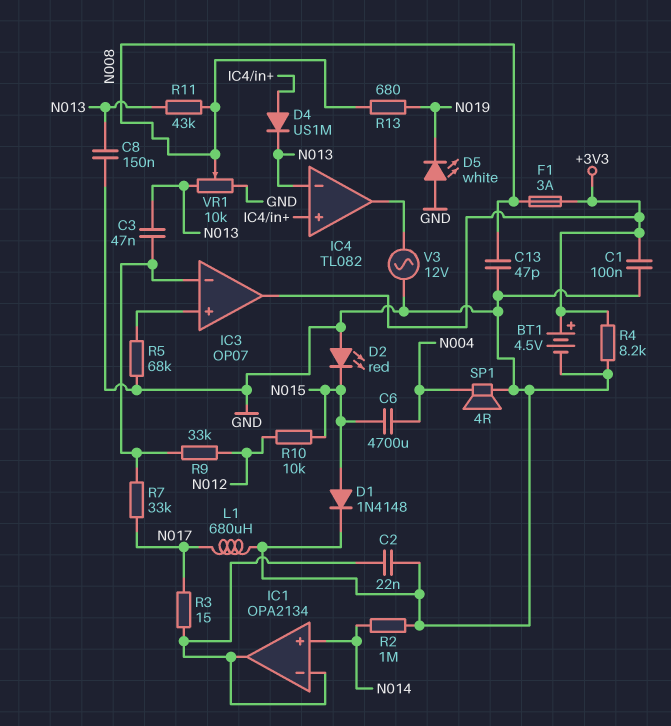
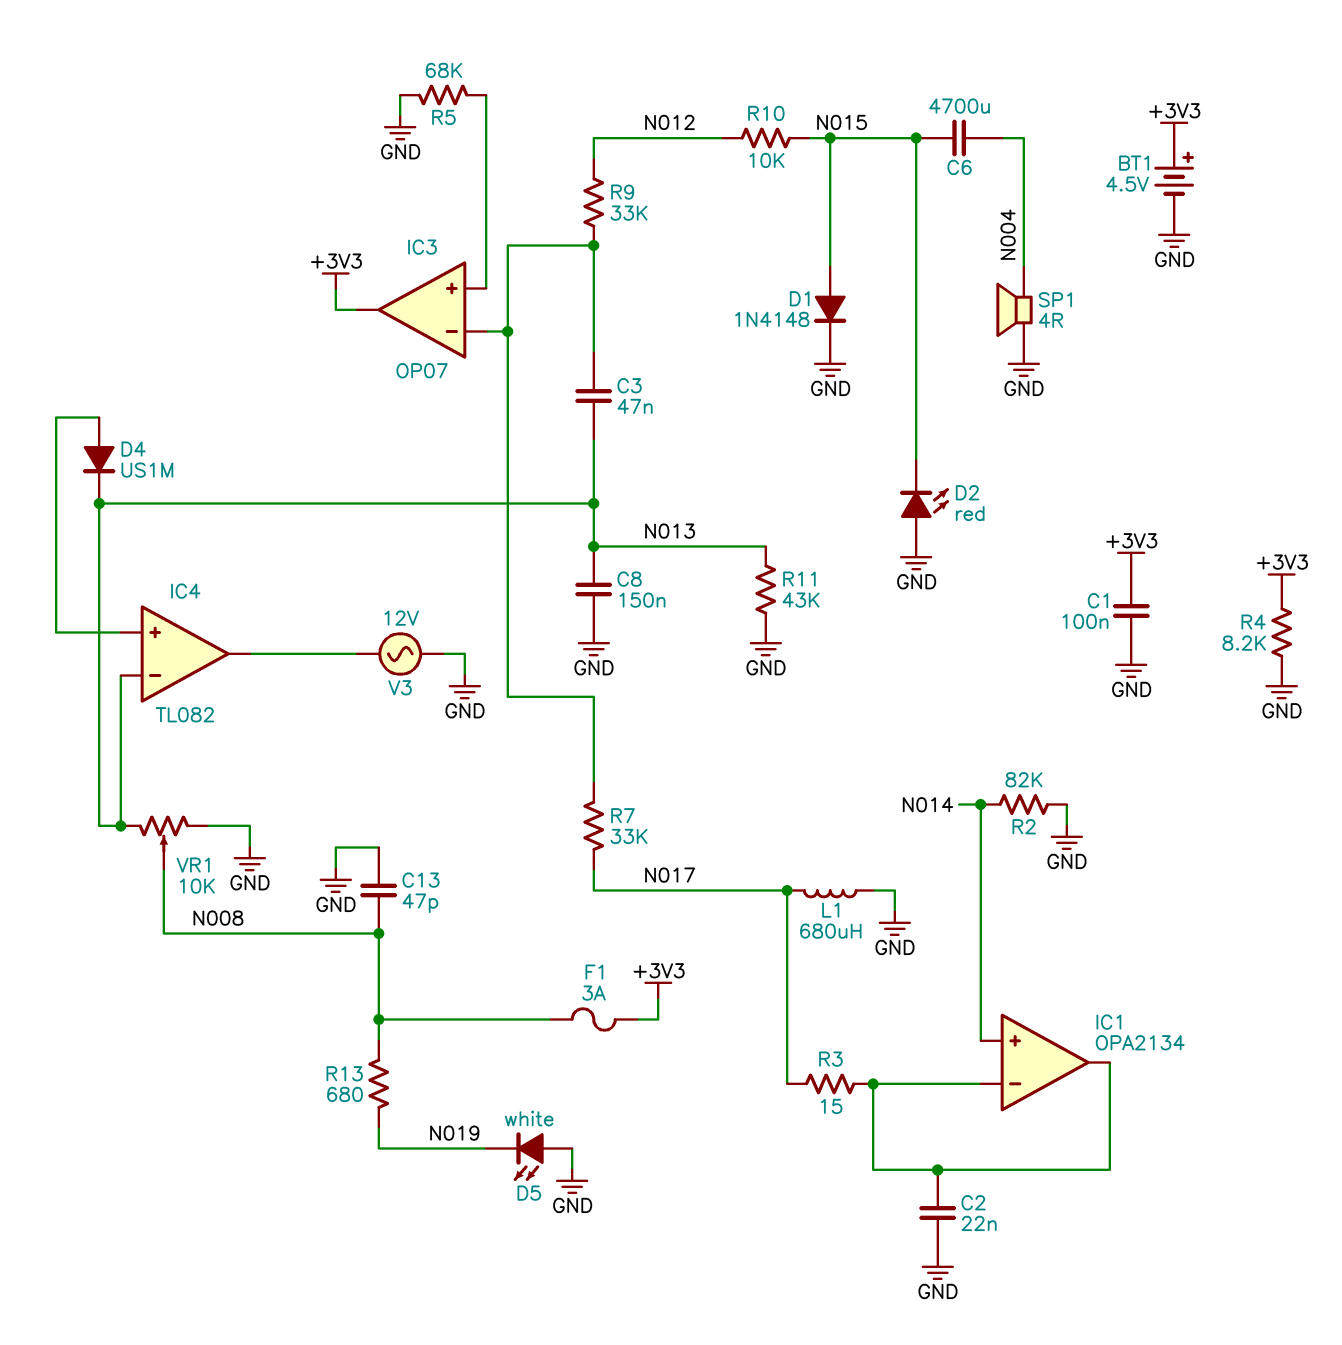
R2: 1M (GND, N014) -> 82k (GND, N014)
R11: 43k (N008, N013) -> 43k (GND, N013)

